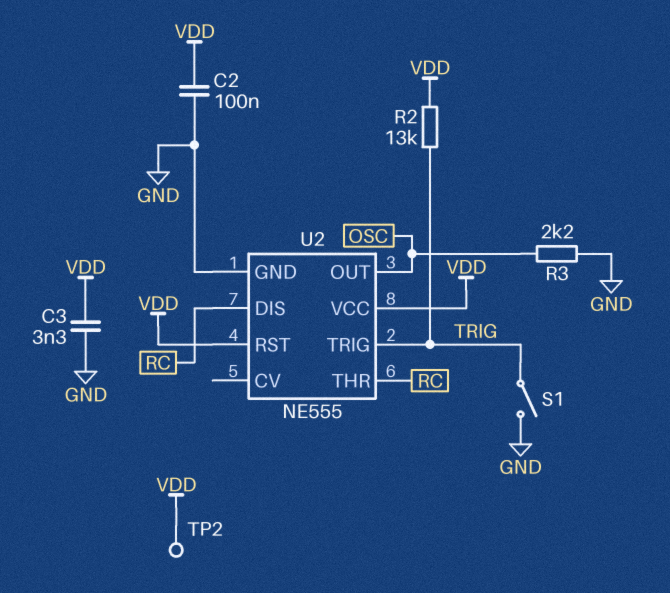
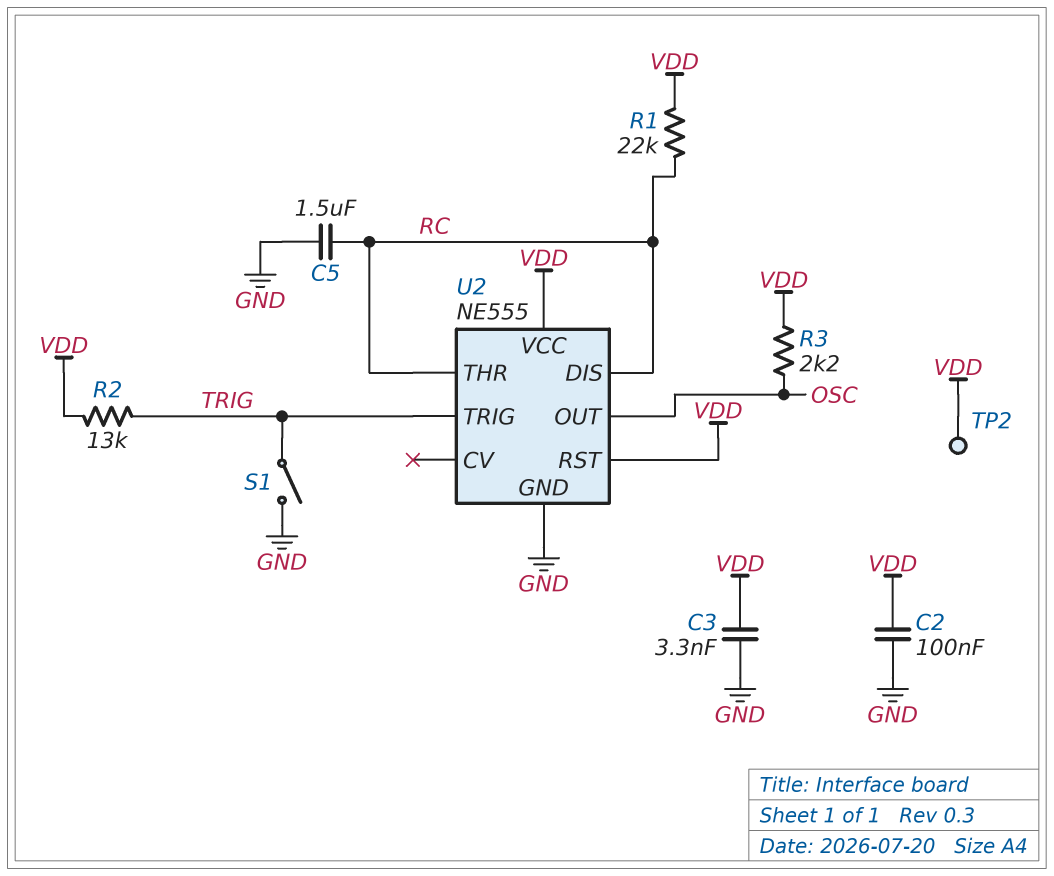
C5: none -> 1.5uF (GND, RC)
R1: none -> 22k (RC, VDD)
R3: 2.2k (GND, OSC) -> 2.2k (OSC, VDD)

